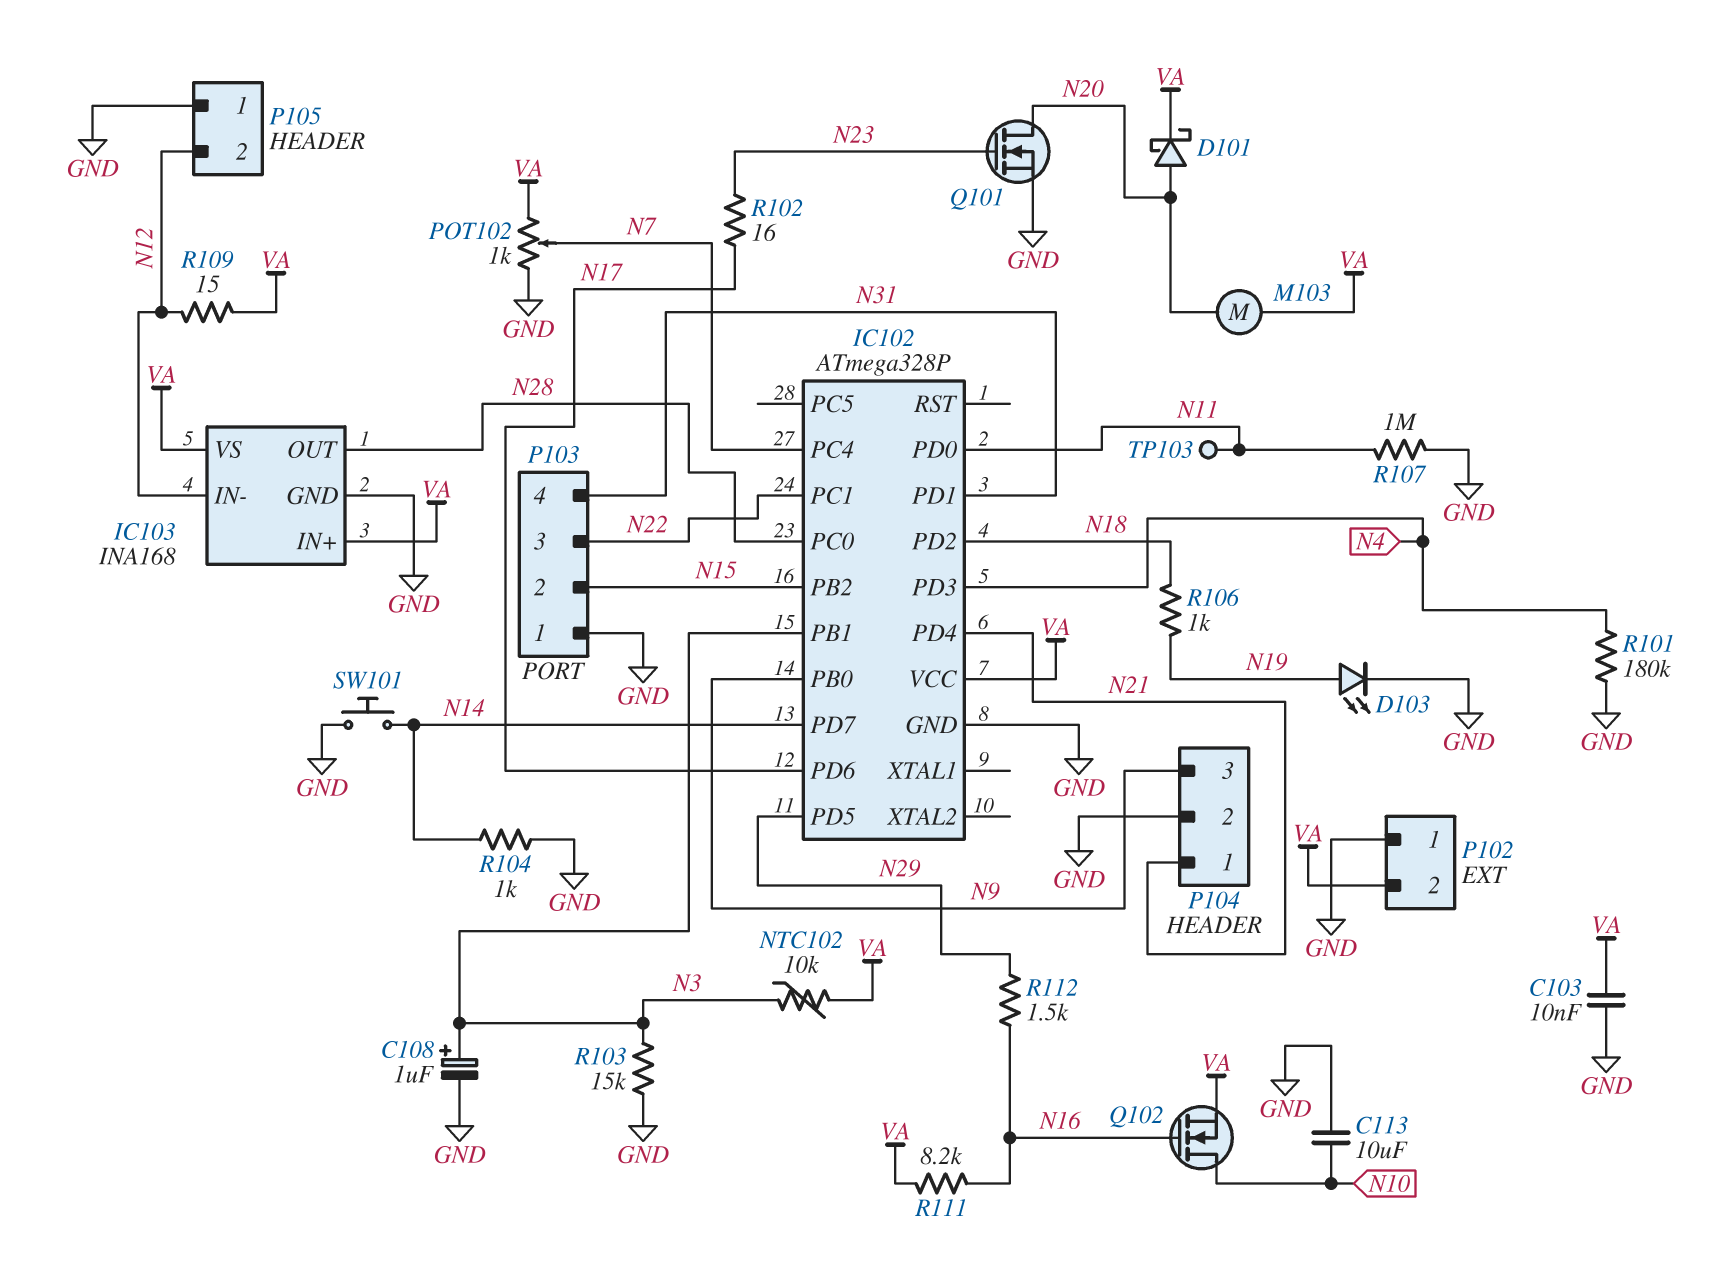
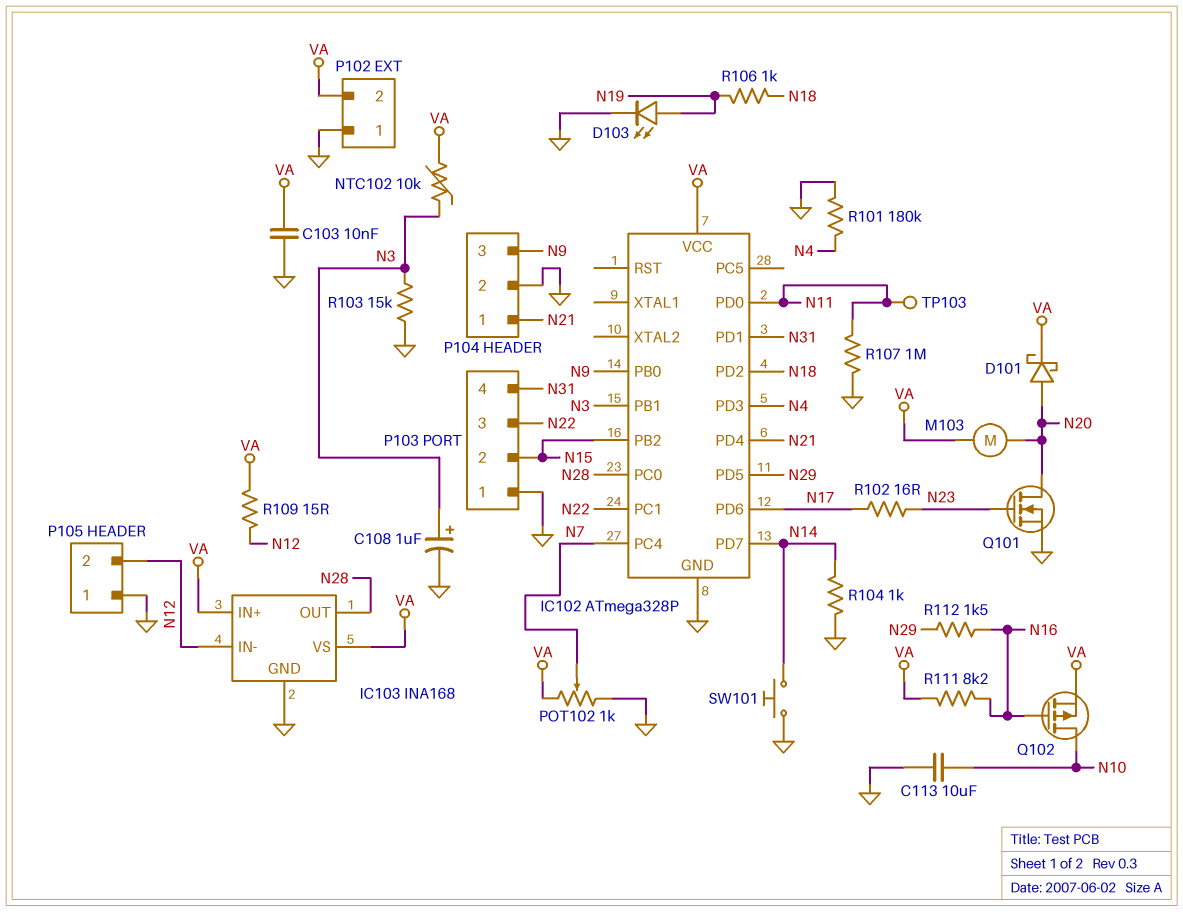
Q102: NMOS (G N16, D N10, S VA) -> PMOS (G N16, D N10, S VA)

